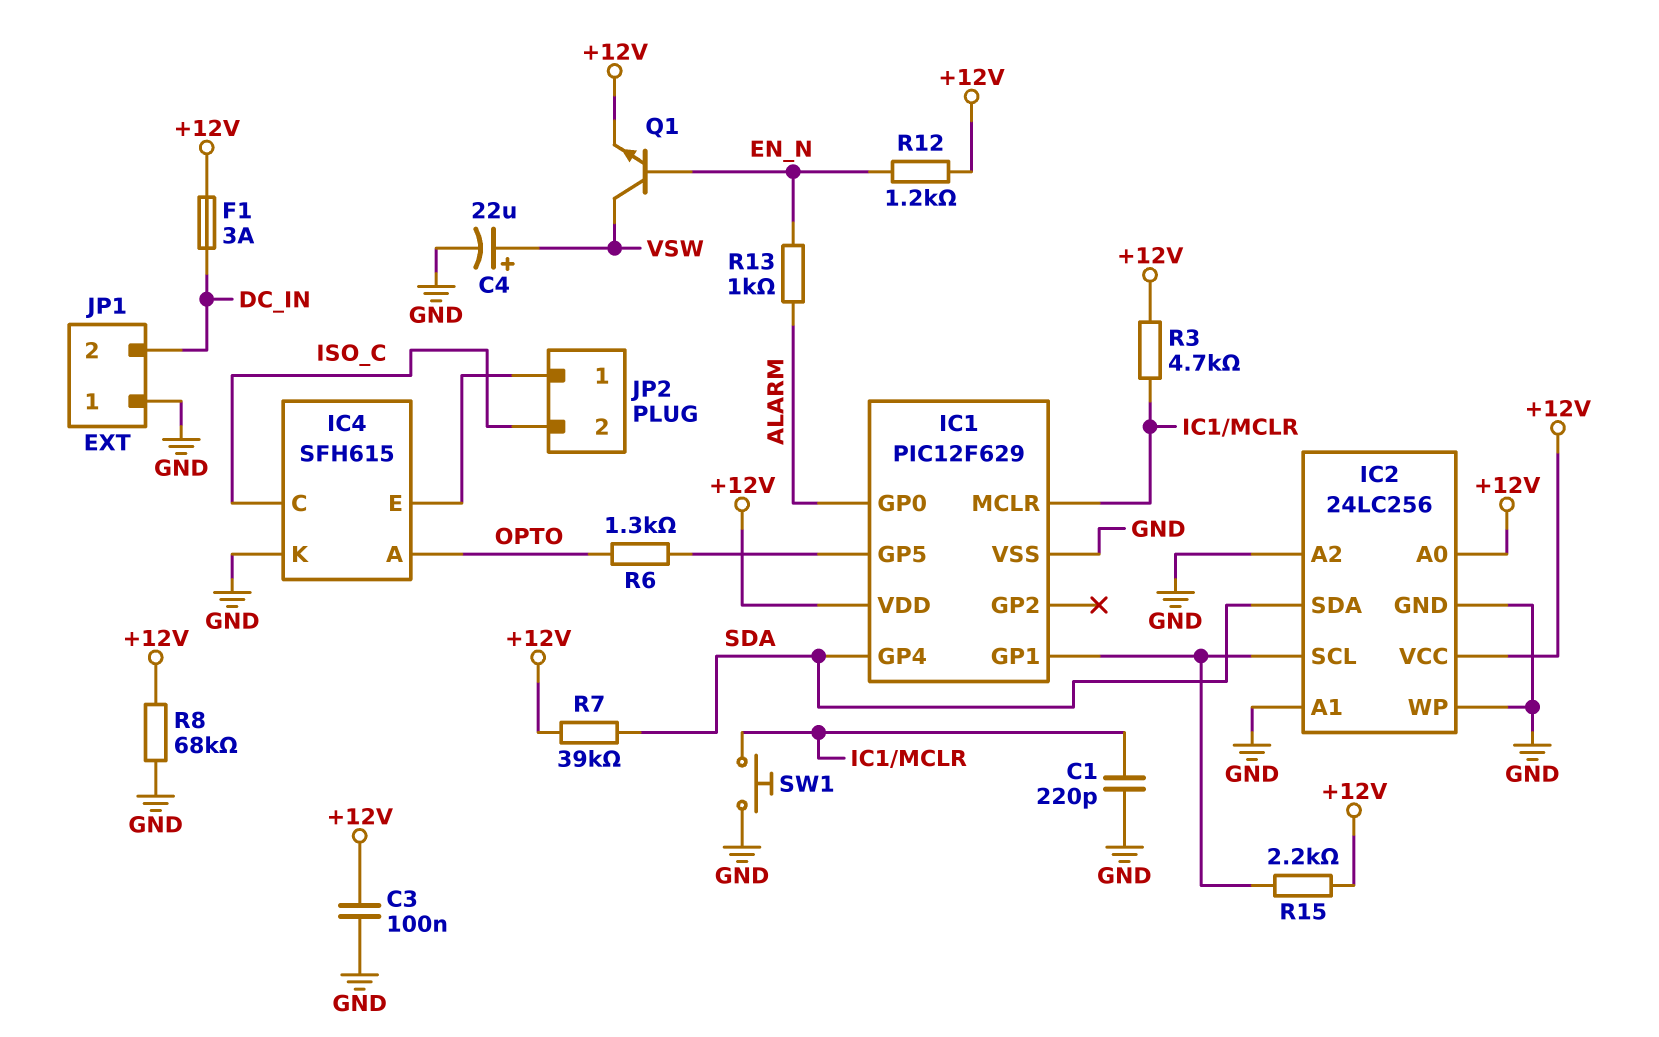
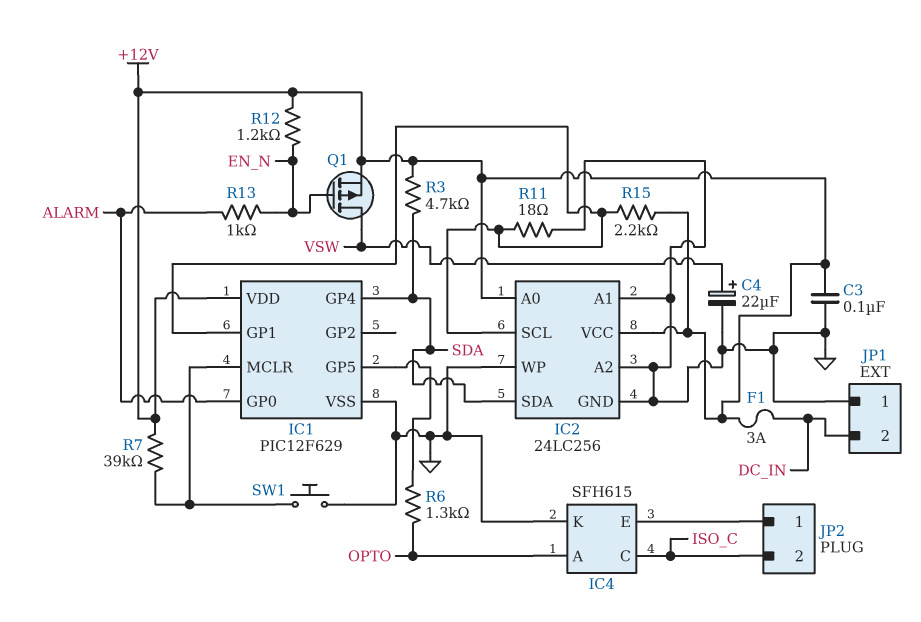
C1: 220pF (GND, IC1/MCLR) -> none
Q1: NPN (B EN_N, C VSW, E +12V) -> PMOS (G EN_N, D VSW, S +12V)
R3: 4.7k (+12V, IC1/MCLR) -> 4.7k (+12V, SDA)
R7: 39k (+12V, SDA) -> 39k (+12V, IC1/MCLR)
R8: 68k (+12V, GND) -> none
R11: none -> 18 (GND, IC1/GP1)

